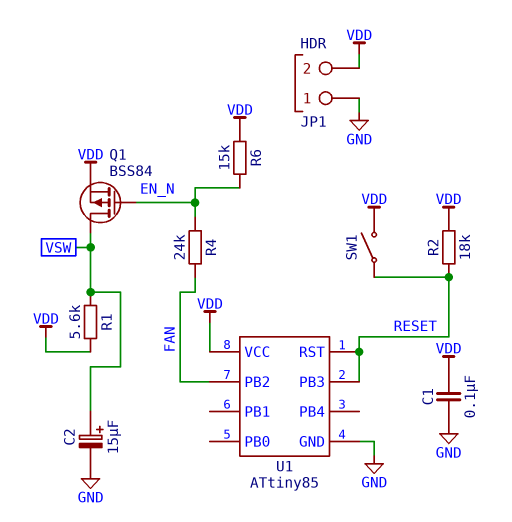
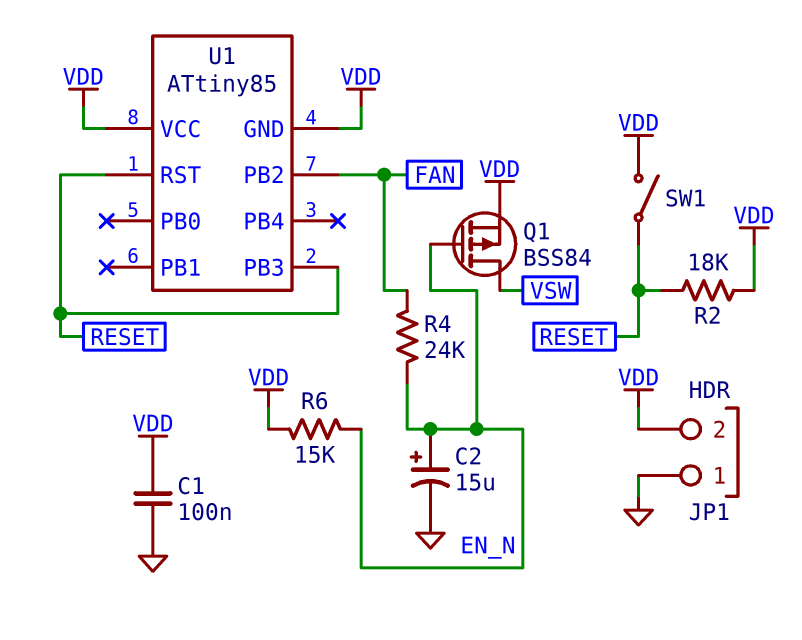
C2: 15uF (plus VSW, minus GND) -> 15uF (plus EN_N, minus GND)
R1: 5.6k (VDD, VSW) -> none
U1 pin GND: GND -> VDD

